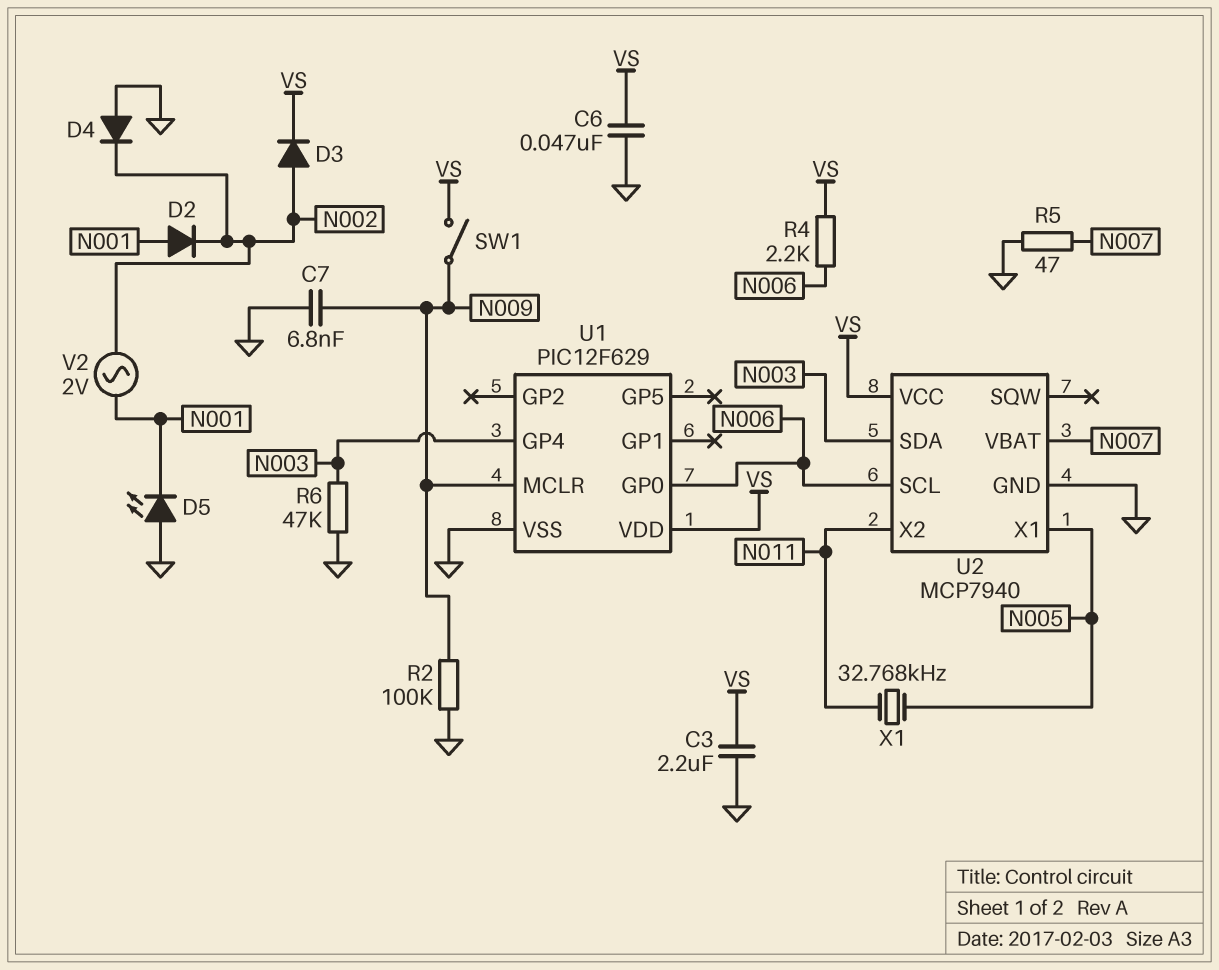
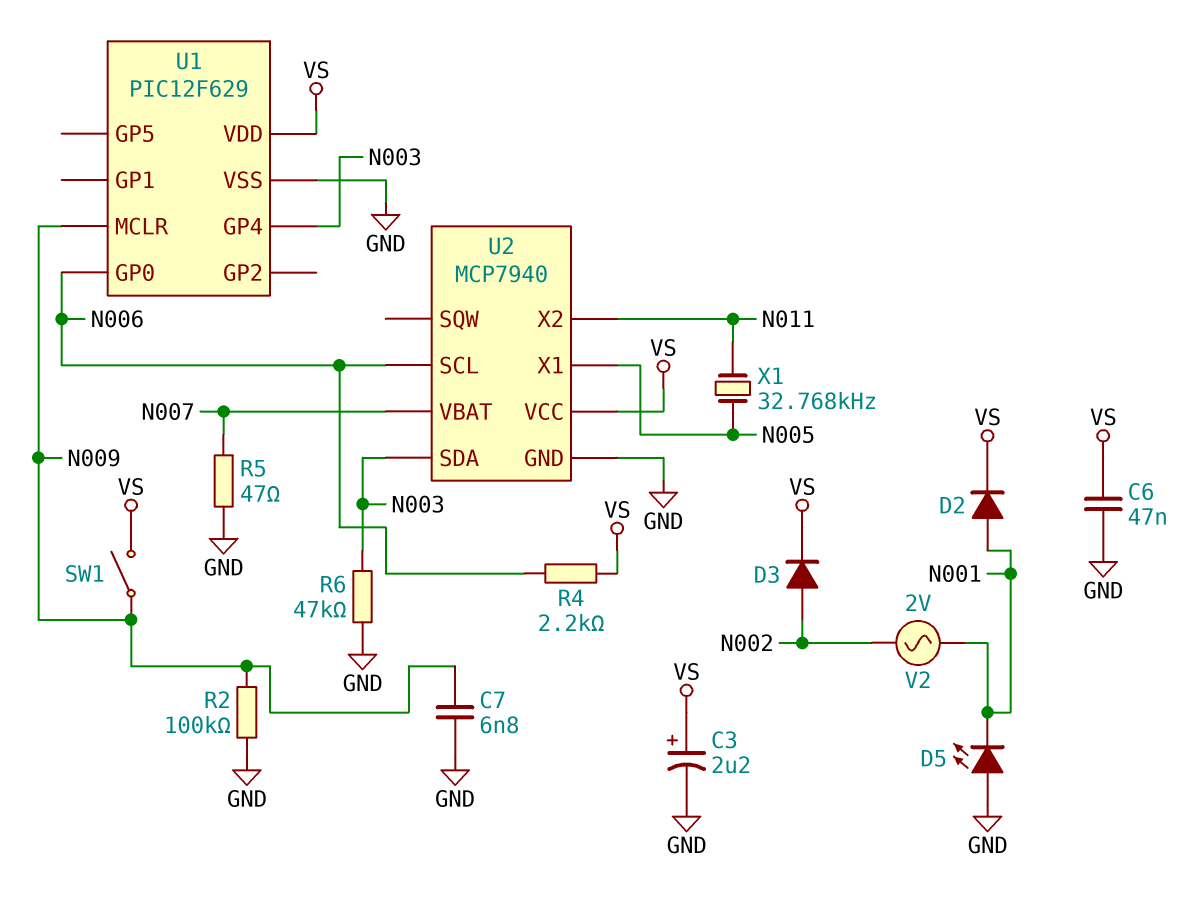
C3: 2.2uF (GND, VS) -> 2.2uF (plus VS, minus GND)
D2: diode (A N001, K N002) -> diode (A N001, K VS)
D4: diode (A GND, K N002) -> none

